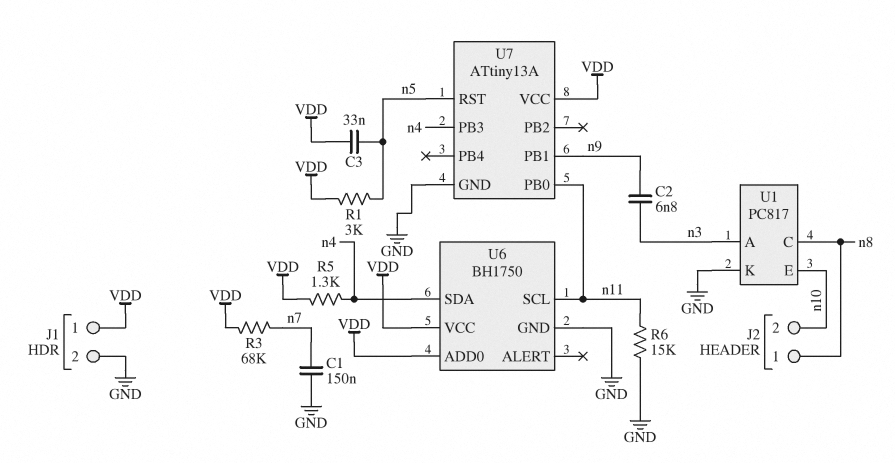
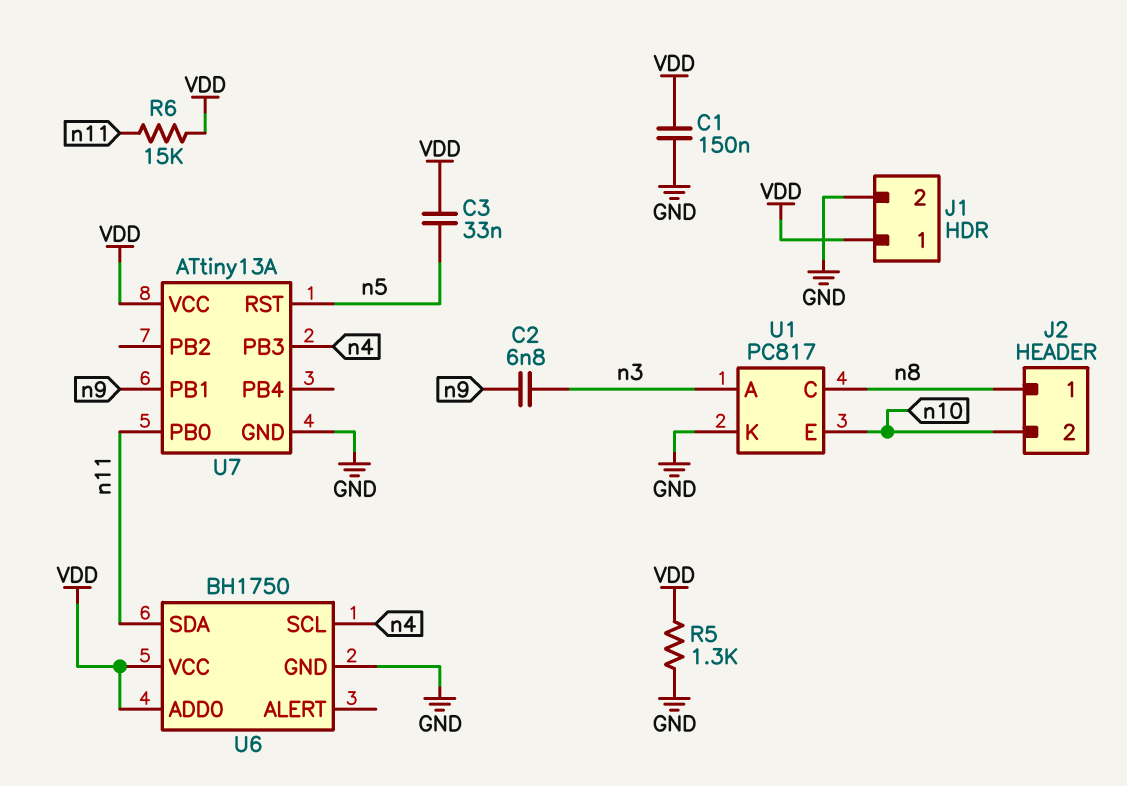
C1: 150nF (GND, n7) -> 150nF (GND, VDD)
R1: 3k (VDD, n5) -> none
R3: 68k (VDD, n7) -> none
R5: 1.3k (VDD, n4) -> 1.3k (GND, VDD)
R6: 15k (GND, n11) -> 15k (VDD, n11)
U6 pin SCL: n11 -> n4
U6 pin SDA: n4 -> n11

